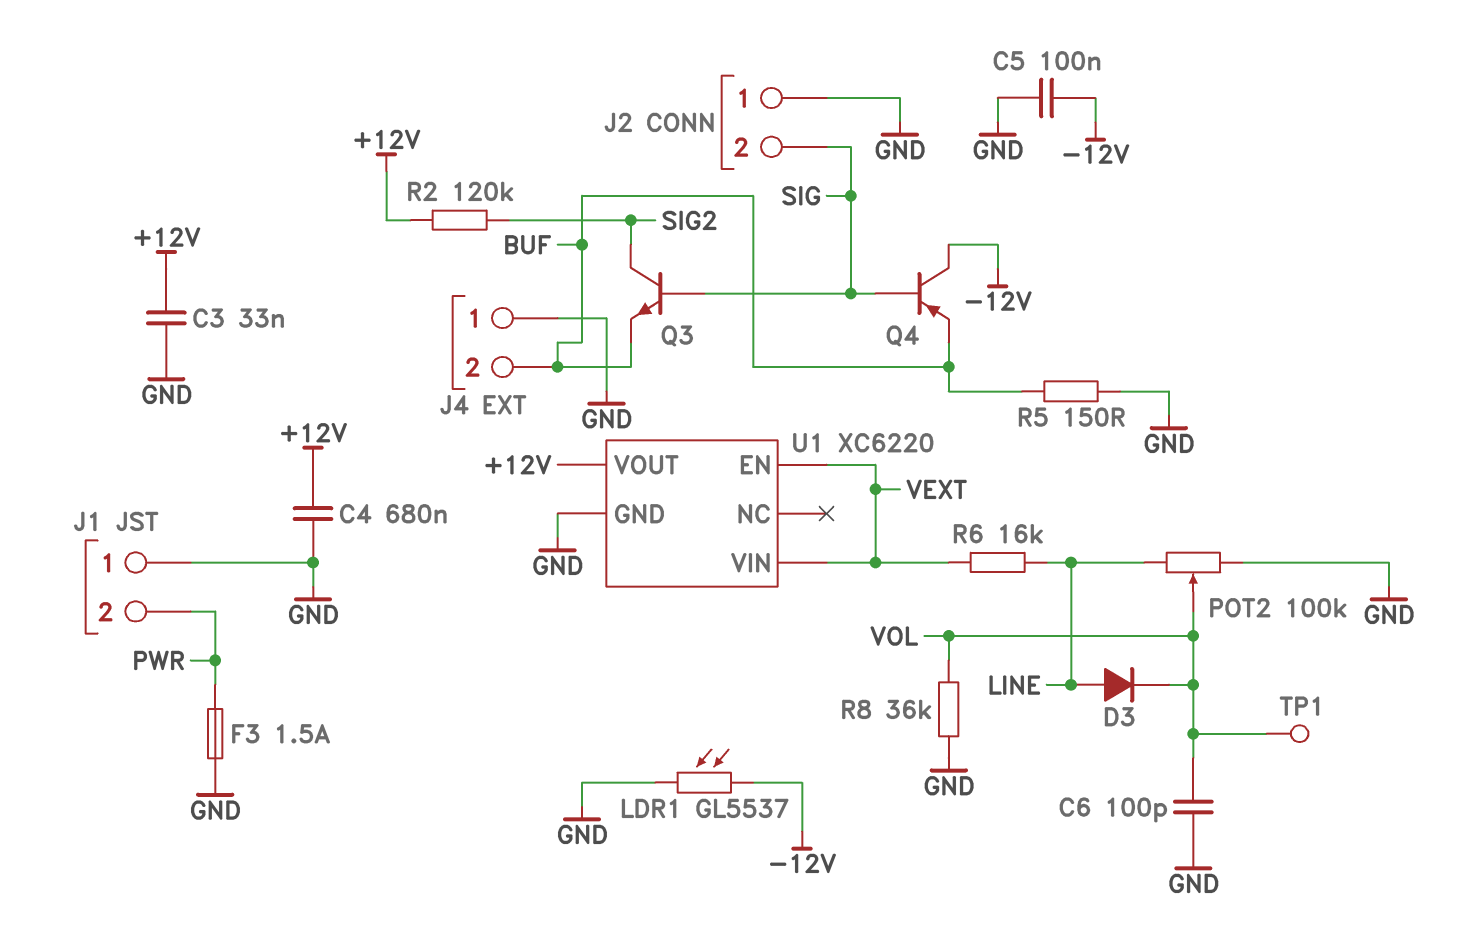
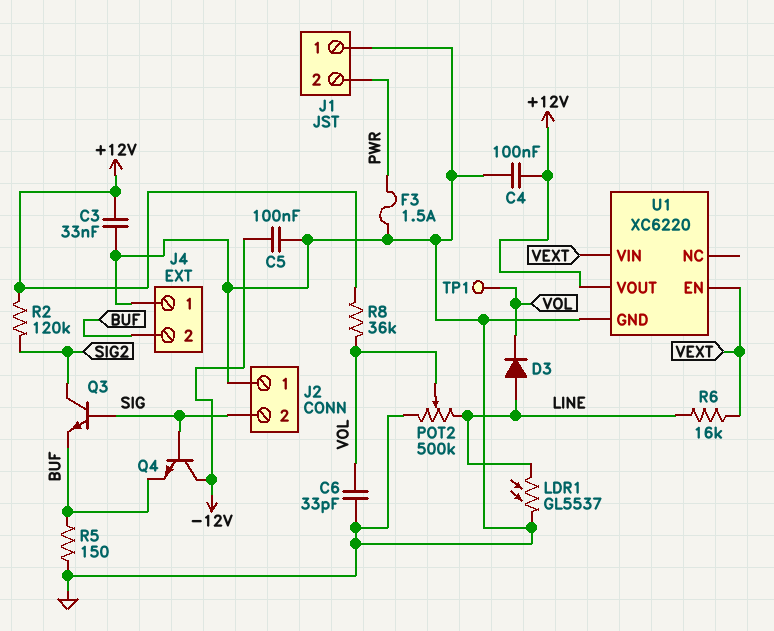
C4: 680nF (+12V, GND) -> 100nF (+12V, GND)
C6: 100pF (GND, VOL) -> 33pF (GND, VOL)
LDR1: GL5537 (-12V, GND) -> GL5537 (GND, LINE)
POT2: 100k (GND, LINE, wiper VOL) -> 500k (GND, LINE, wiper VOL)
Q4: PNP (B SIG, C -12V, E BUF) -> NPN (B SIG, C -12V, E BUF)
R8: 36k (GND, VOL) -> 36k (+12V, VOL)

